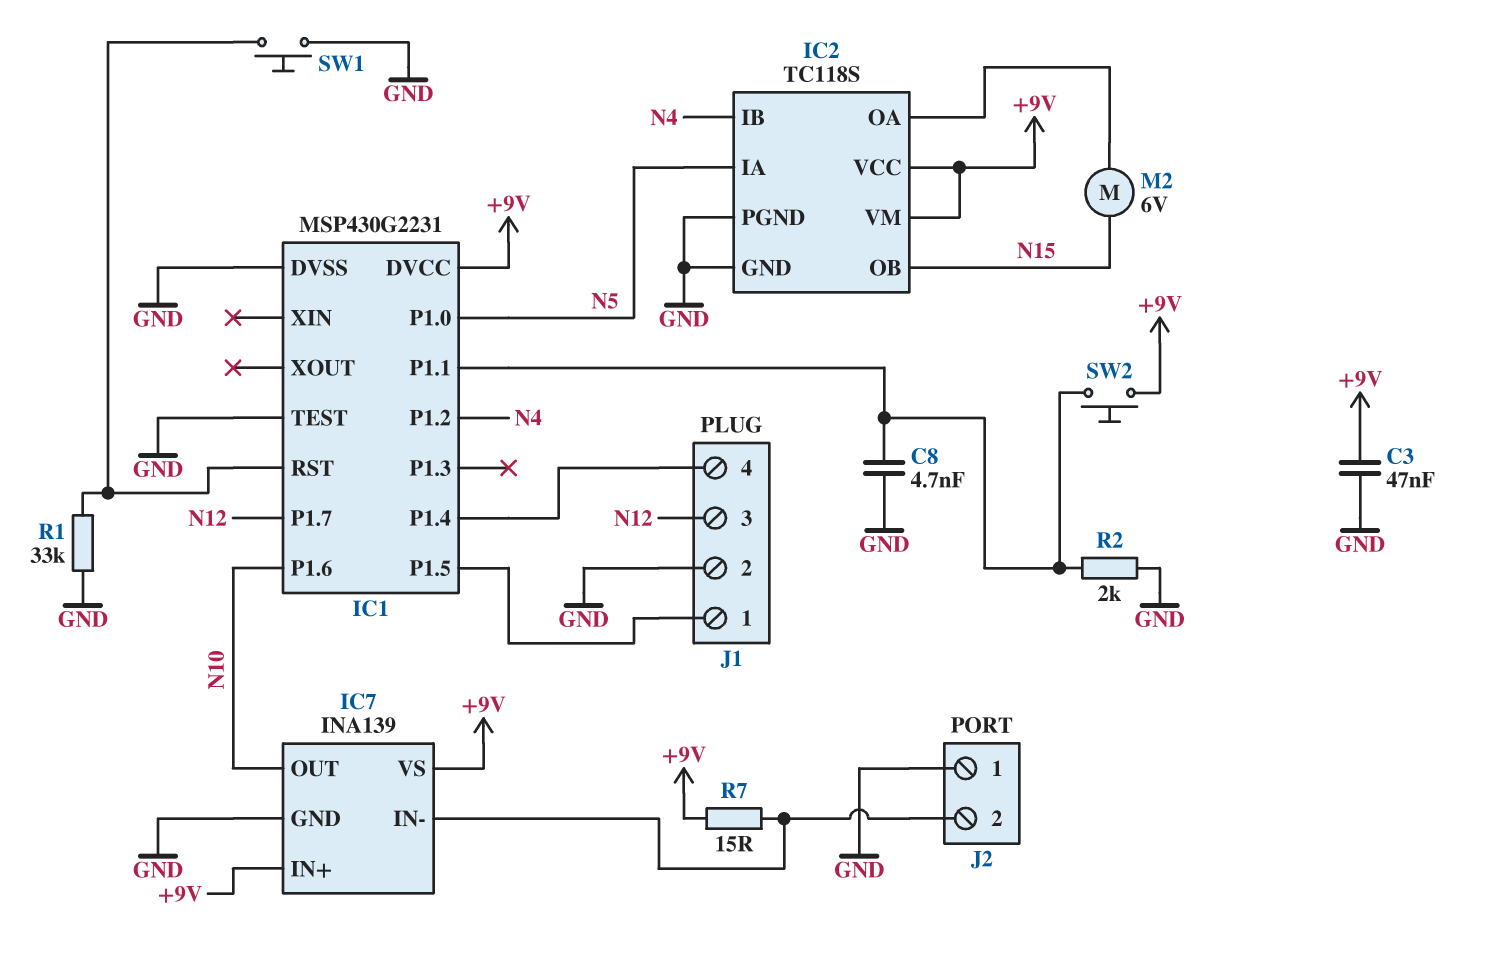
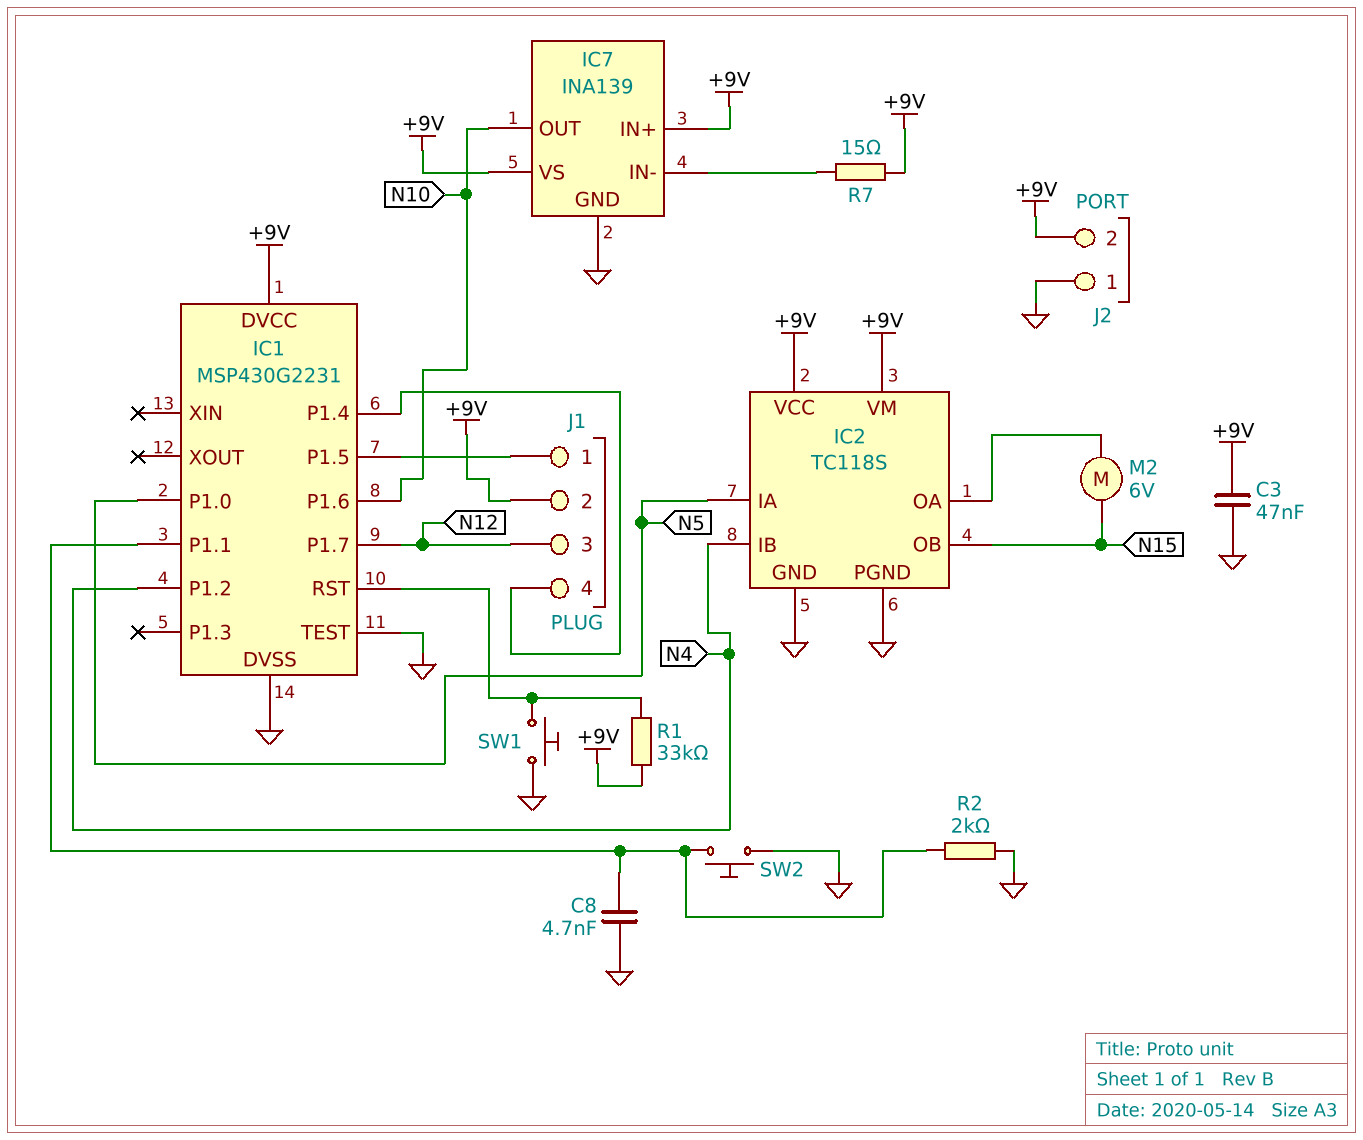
J1 pin 2: GND -> +9V
J2 pin 2: IC7/IN- -> +9V
R1: 33k (GND, IC1/RST) -> 33k (+9V, IC1/RST)
SW2: button (+9V, IC1/P1.1) -> button (GND, IC1/P1.1)

